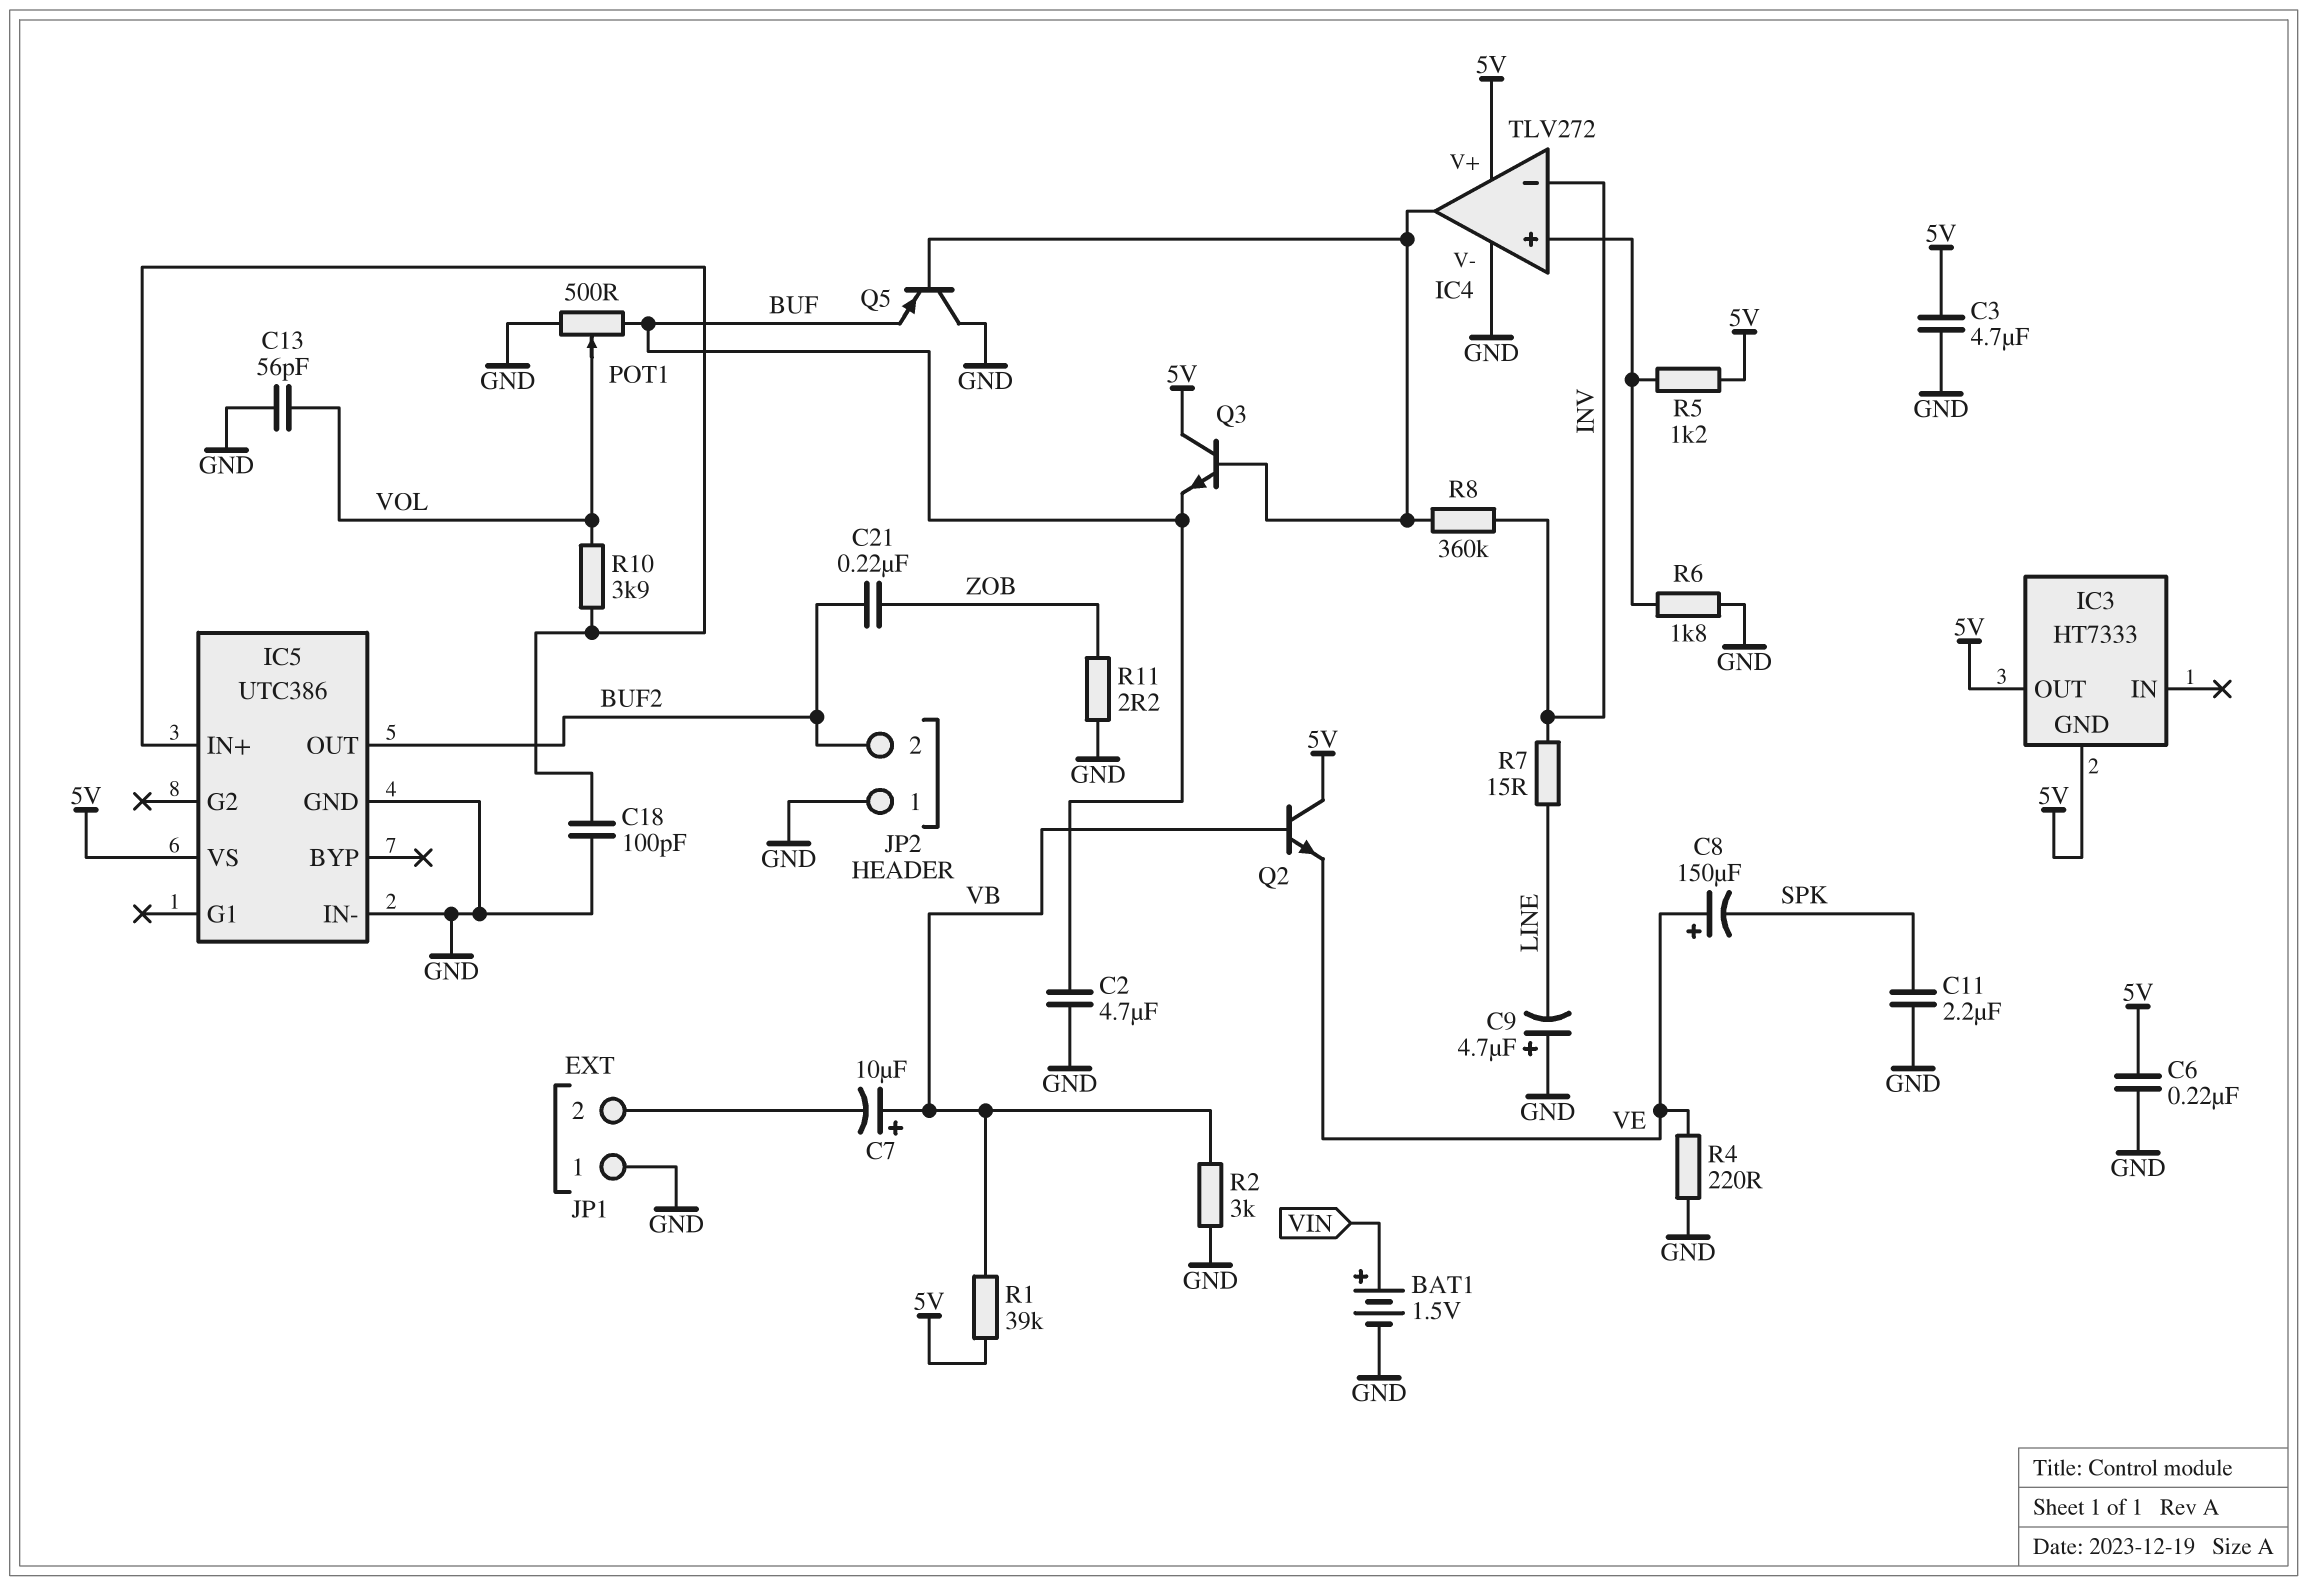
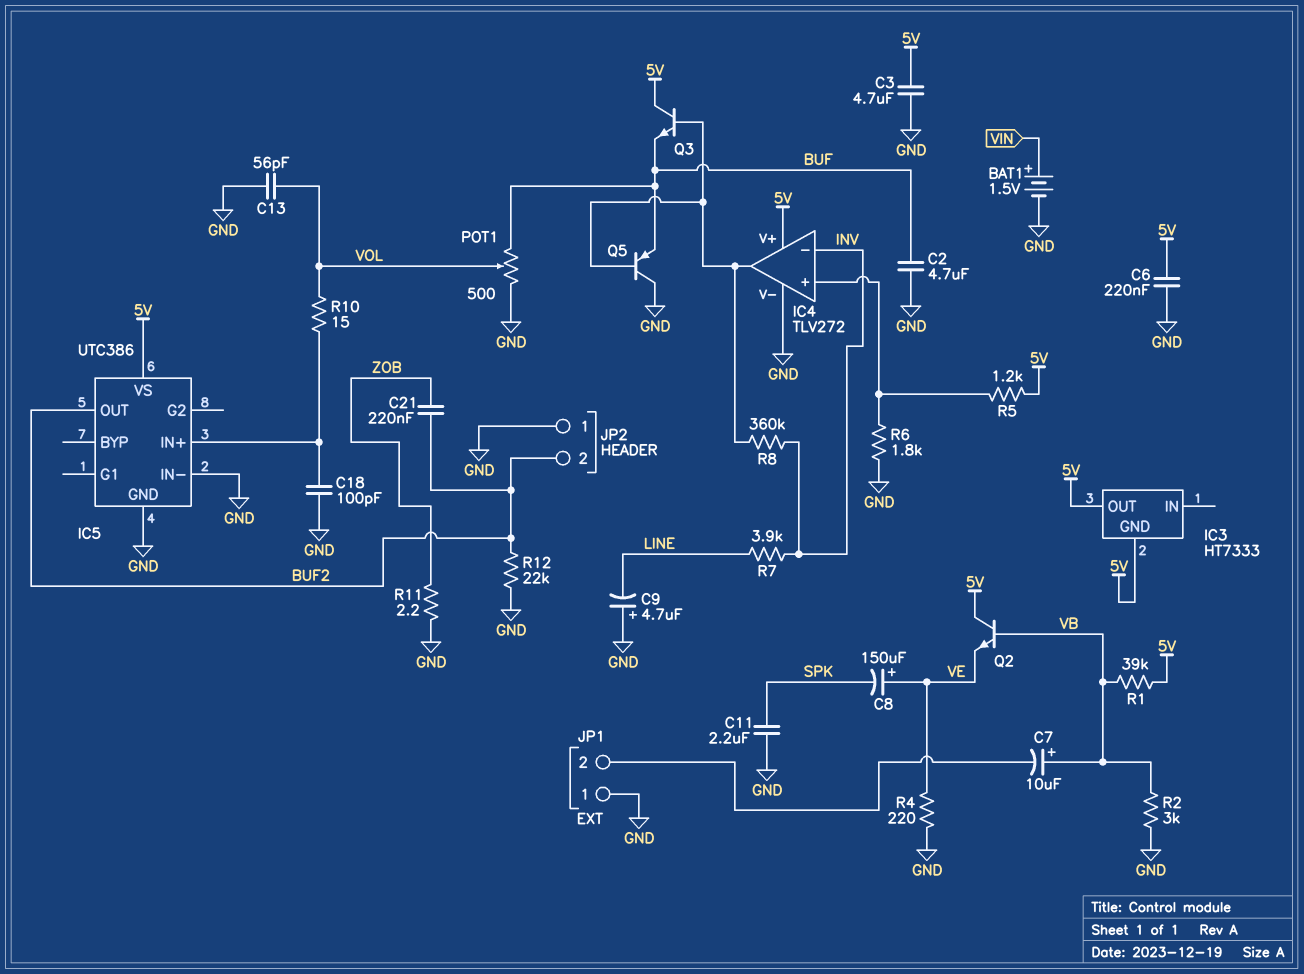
R7: 15 (INV, LINE) -> 3.9k (INV, LINE)
R10: 3.9k (IC5/IN+, VOL) -> 15 (IC5/IN+, VOL)
R12: none -> 22k (BUF2, GND)

